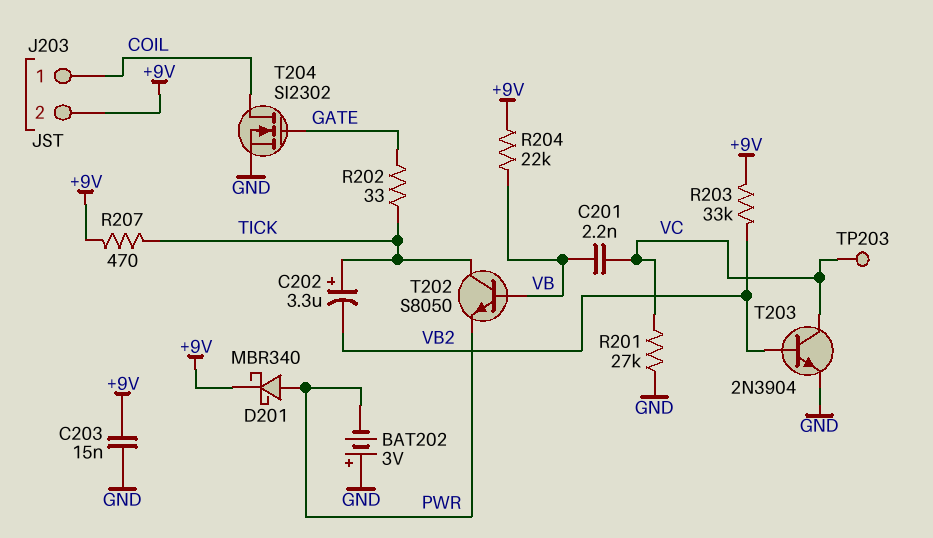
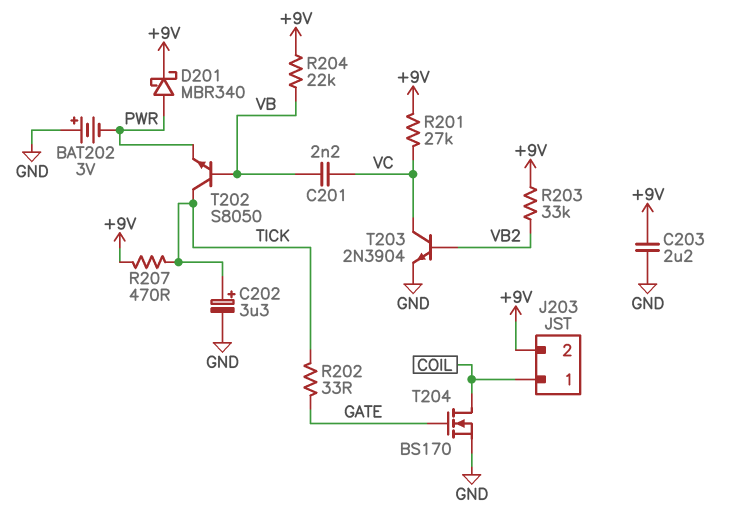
C202: 3.3uF (plus TICK, minus VB2) -> 3.3uF (plus TICK, minus GND)
C203: 15nF (+9V, GND) -> 2.2uF (+9V, GND)
R201: 27k (GND, VC) -> 27k (+9V, VC)
T204: NMOS SI2302 (G GATE, D COIL, S GND) -> NMOS BS170 (G GATE, D COIL, S GND)
TP203: test point (VC) -> none

